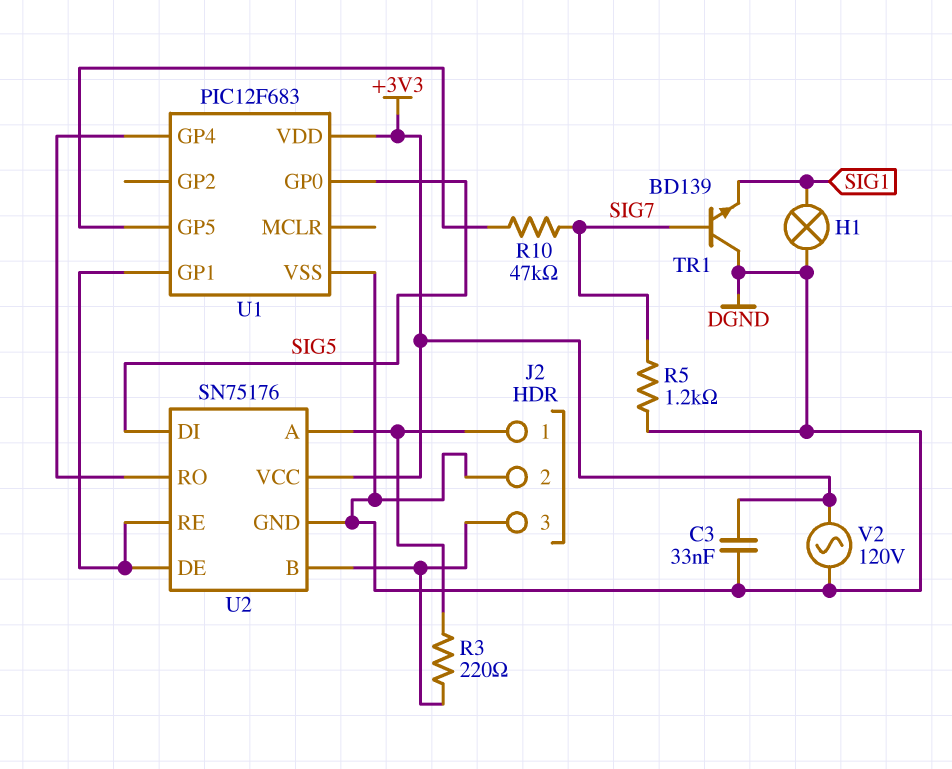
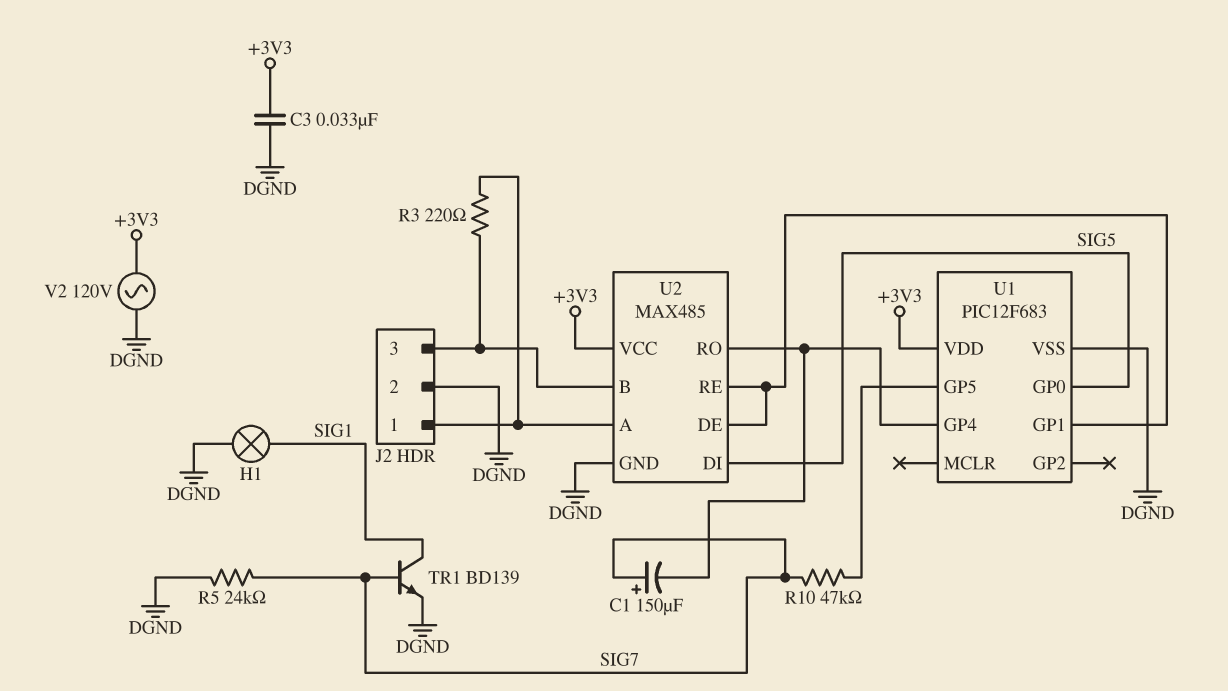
C1: none -> 150uF (plus SIG7, minus U1/GP4)
R5: 1.2k (DGND, SIG7) -> 24k (DGND, SIG7)
TR1: NPN BD139 (B SIG7, C DGND, E SIG1) -> NPN BD139 (B SIG7, C SIG1, E DGND)
U2: SN75176 -> MAX485

